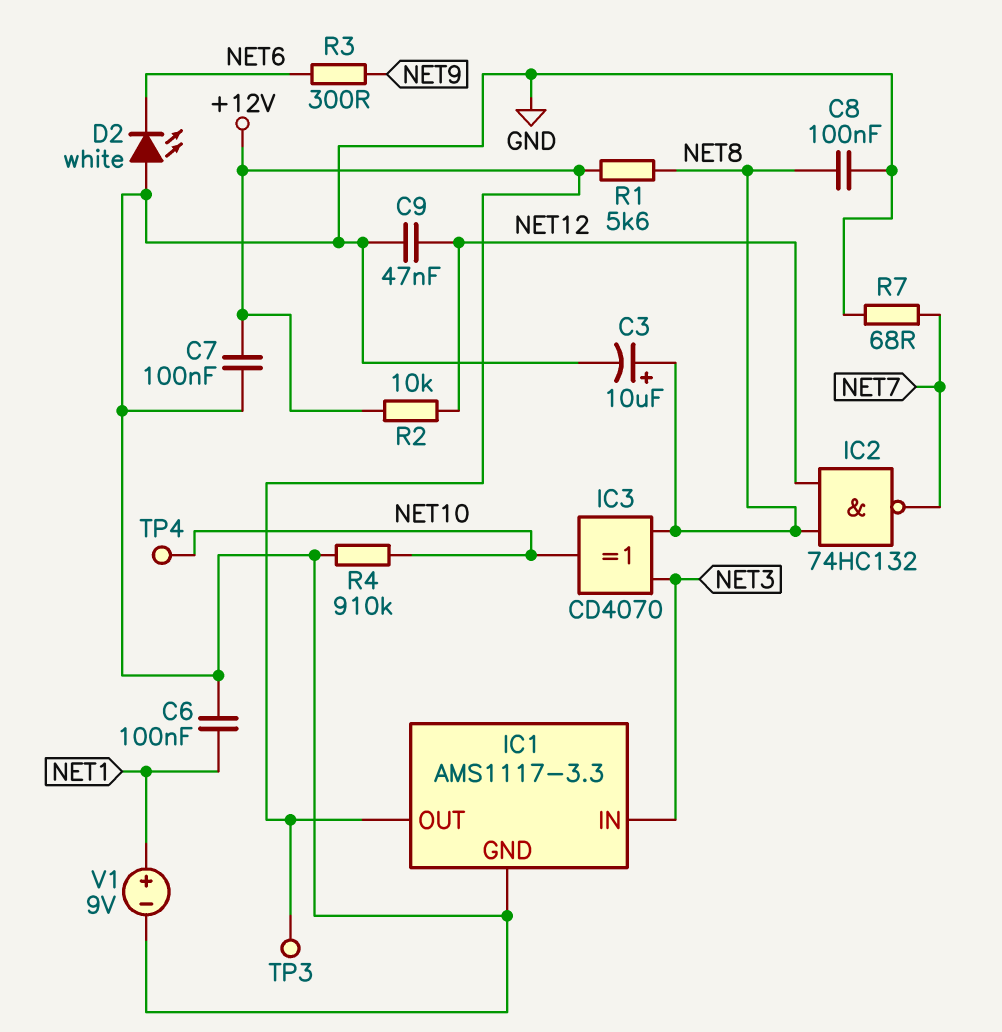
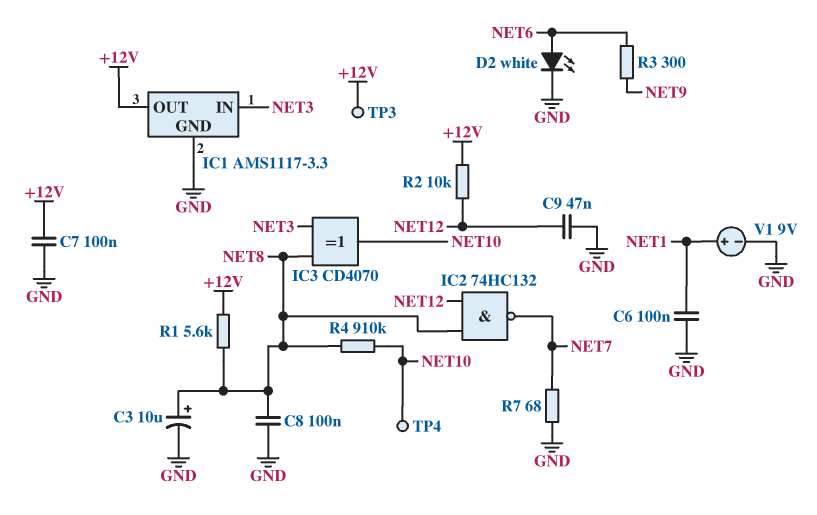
D2: LED white (A GND, K NET6) -> LED white (A NET6, K GND)
R4: 910k (GND, NET10) -> 910k (NET8, NET10)

